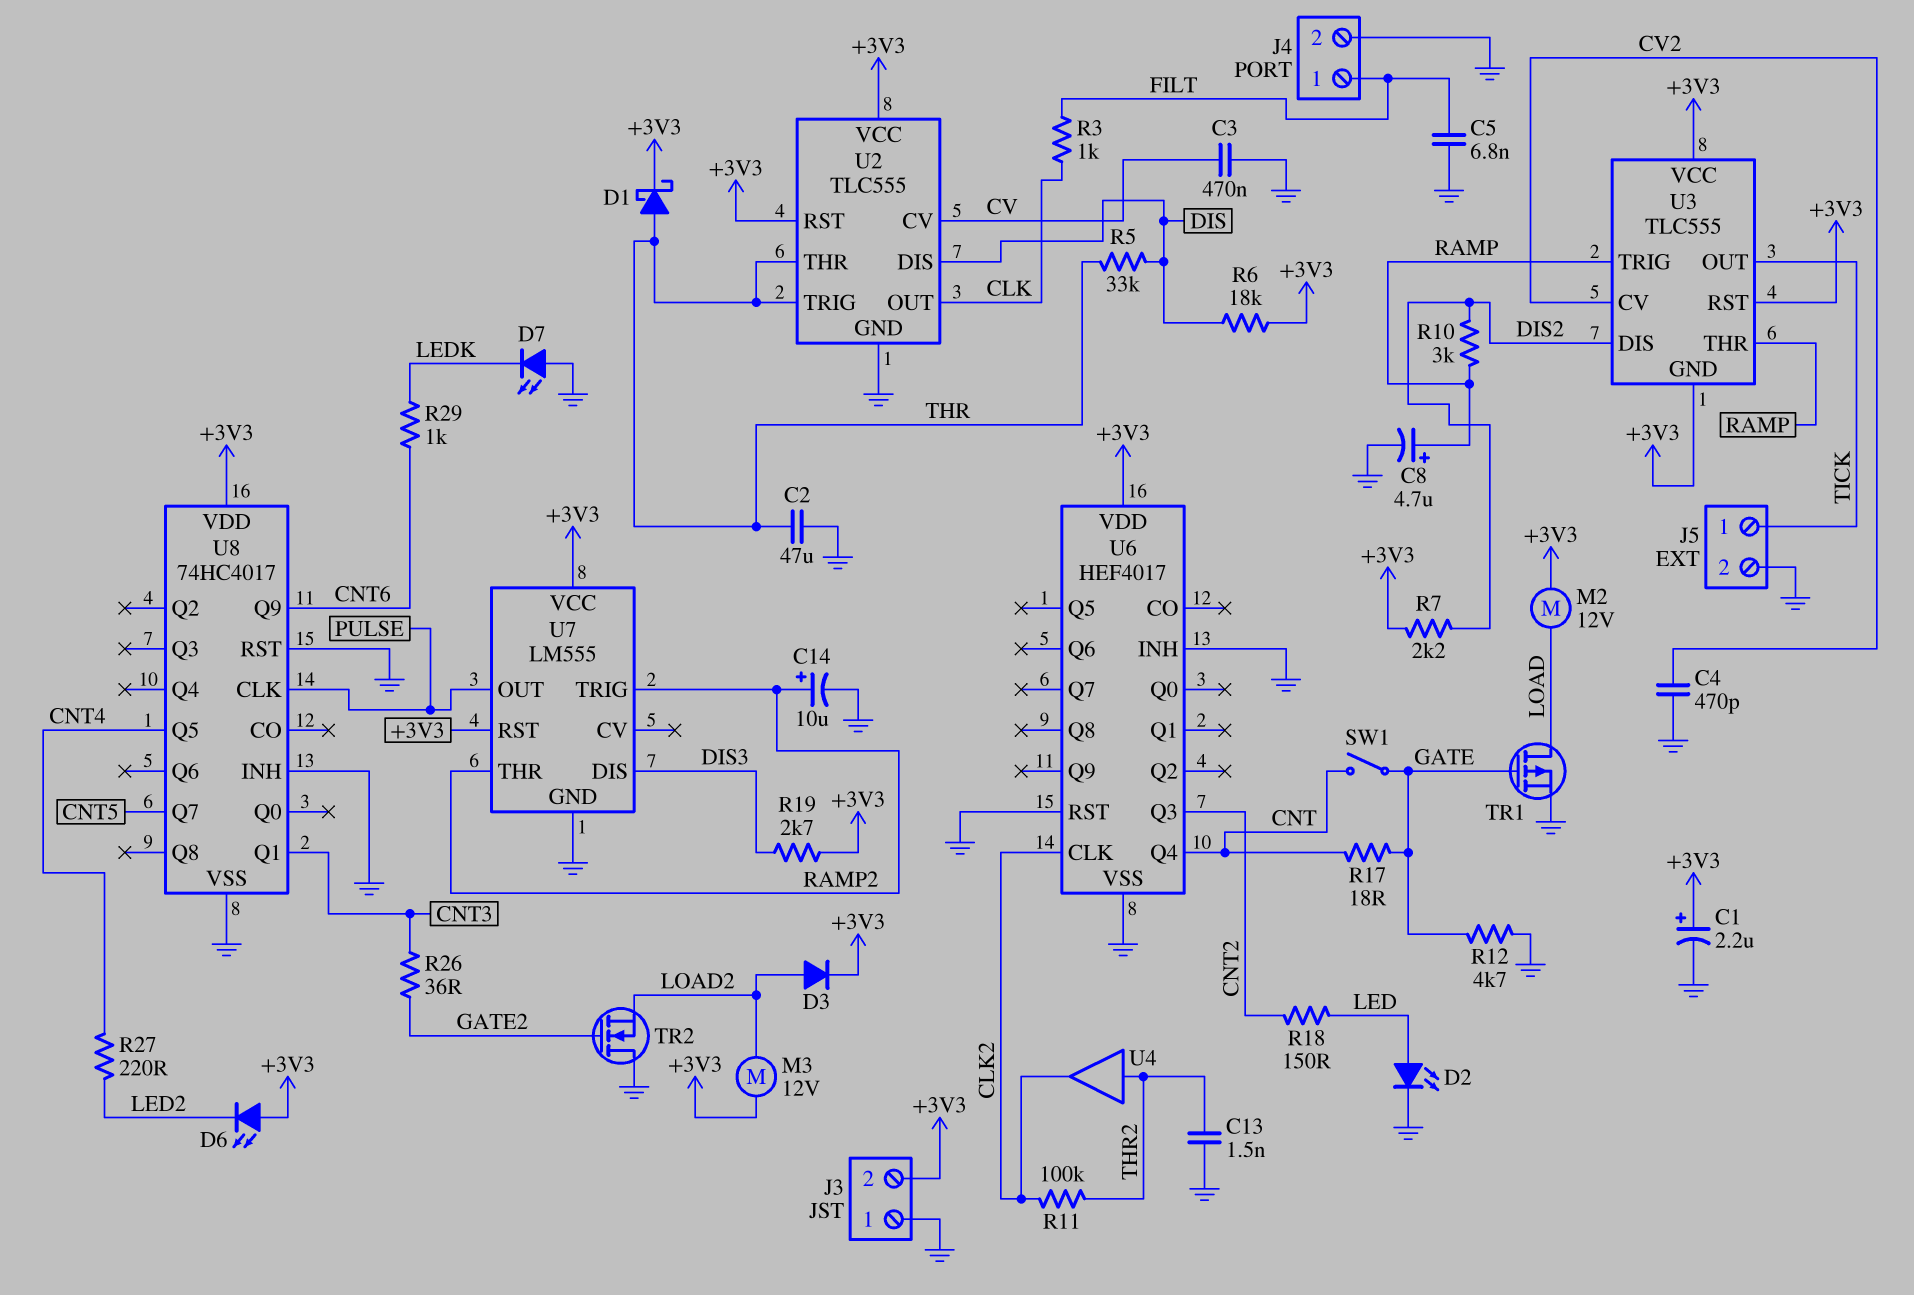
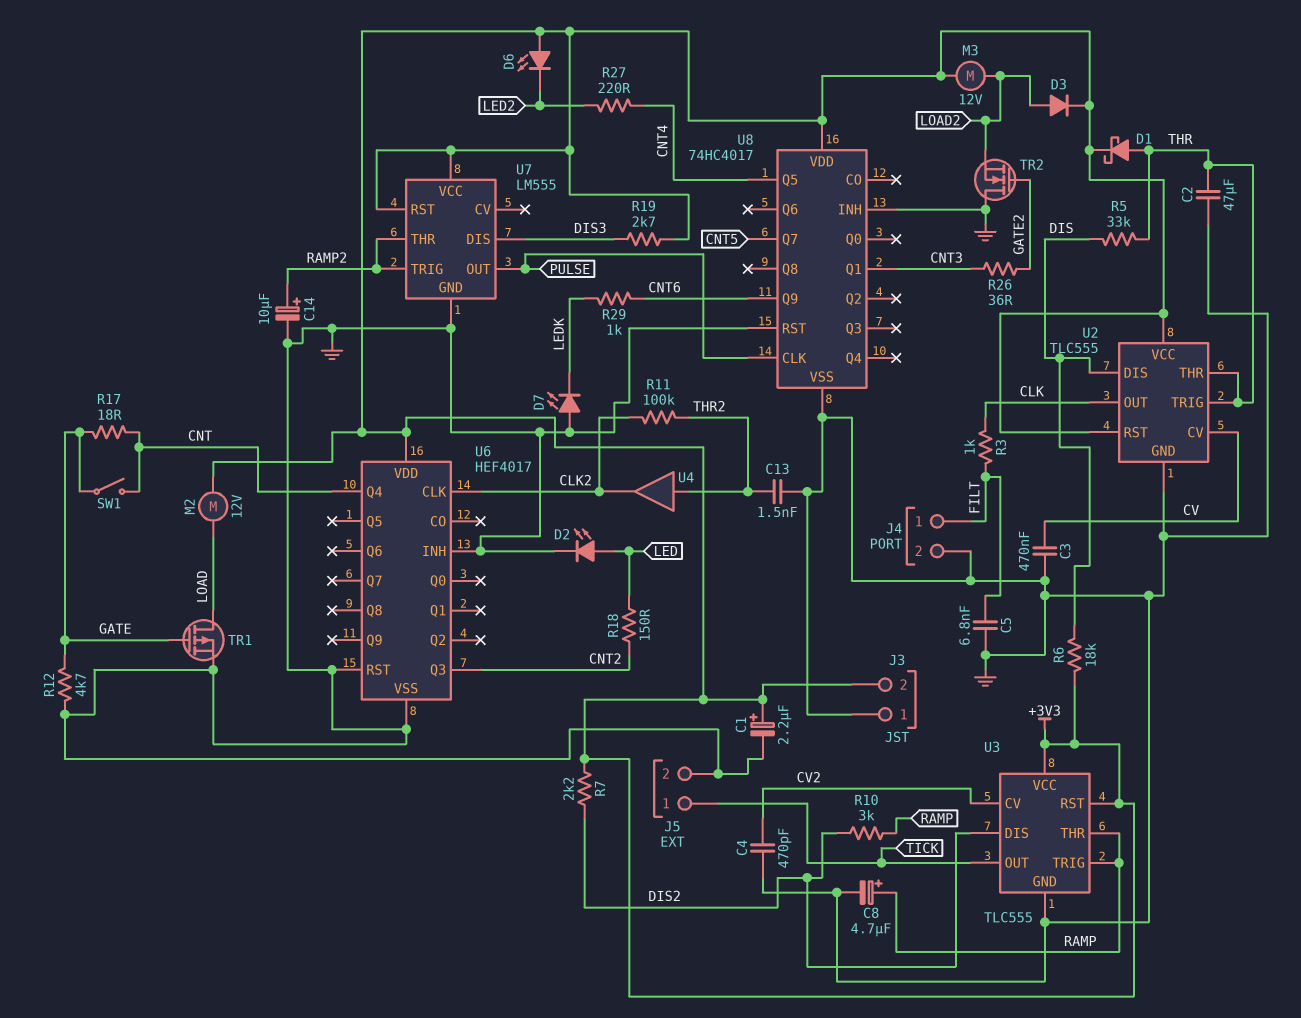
U3 pin GND: +3V3 -> GND

